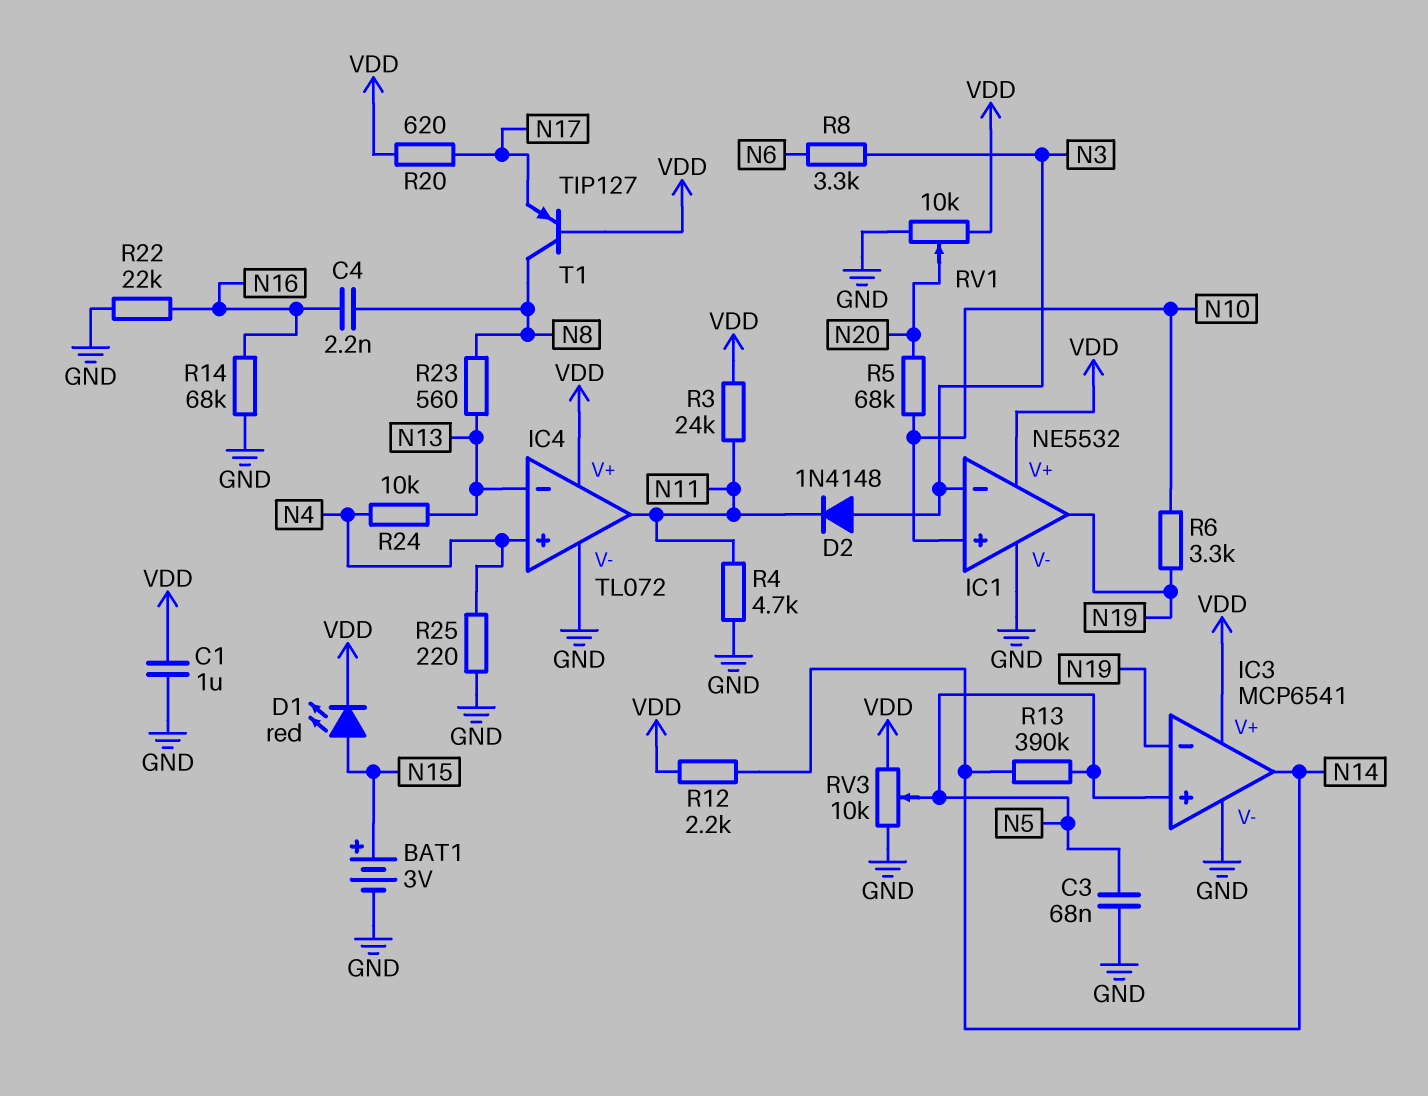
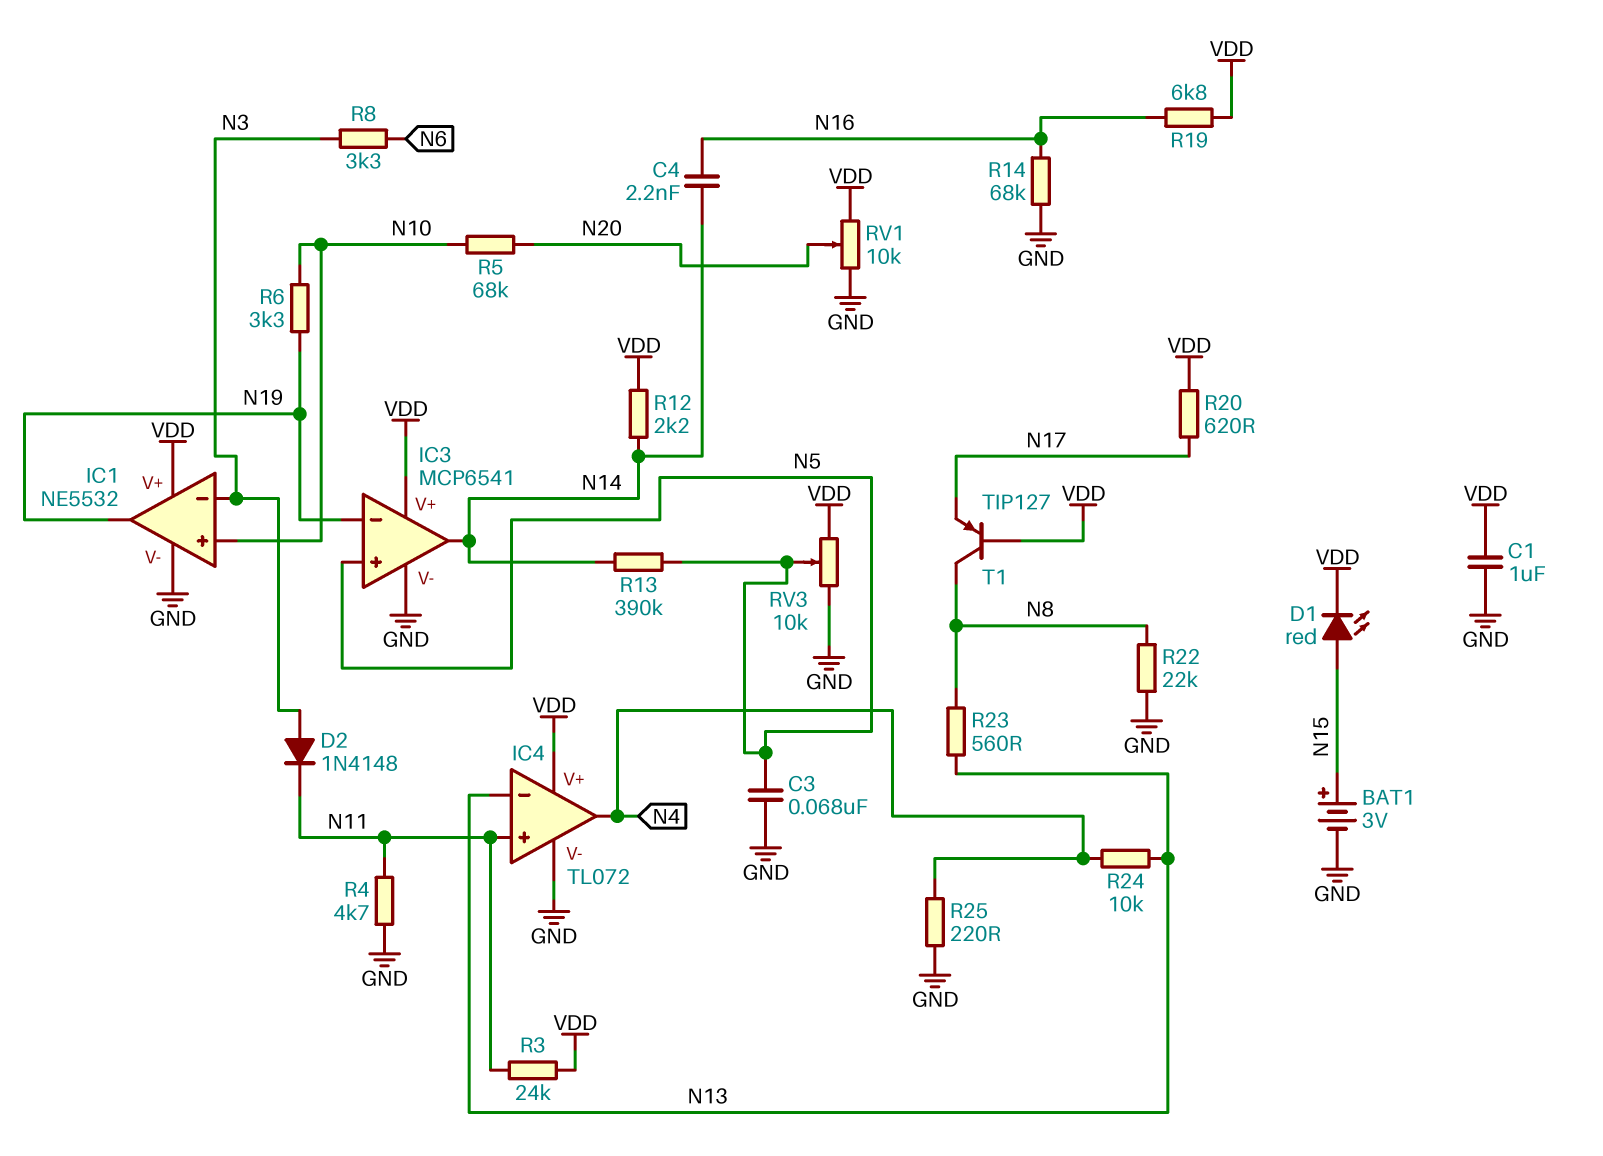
C4: 2.2nF (N8, N16) -> 2.2nF (N14, N16)
IC4 pin in+: N4 -> N11
IC4 pin out: N11 -> N4
R19: none -> 6.8k (N16, VDD)
R22: 22k (GND, N16) -> 22k (GND, N8)

